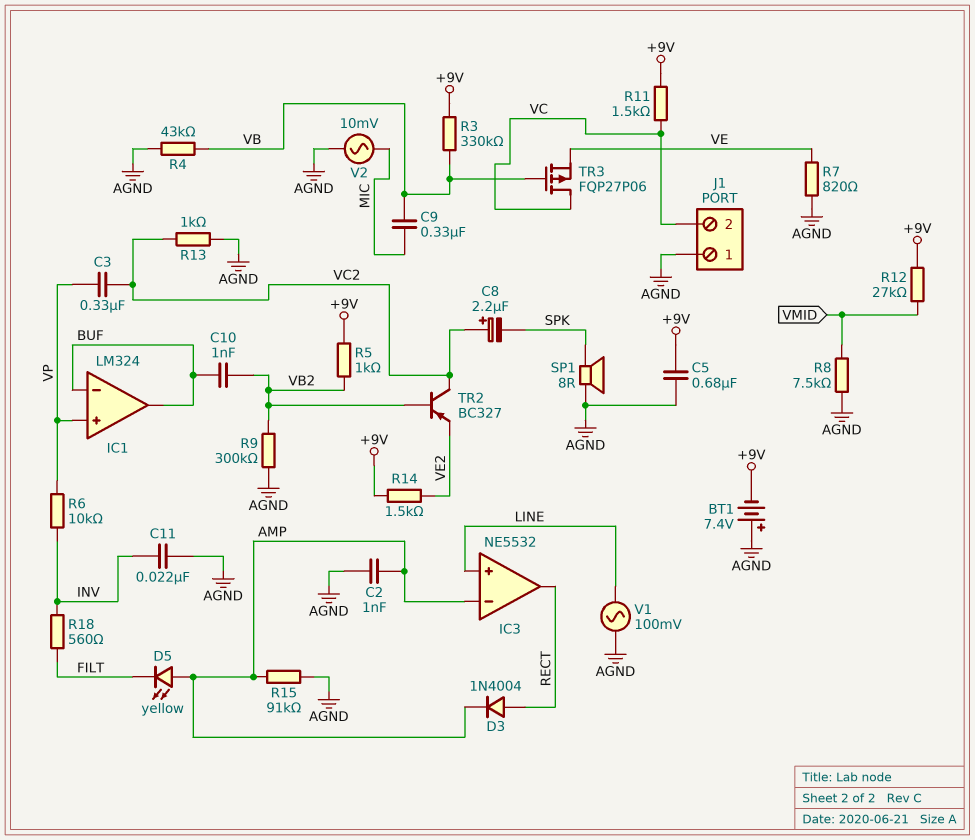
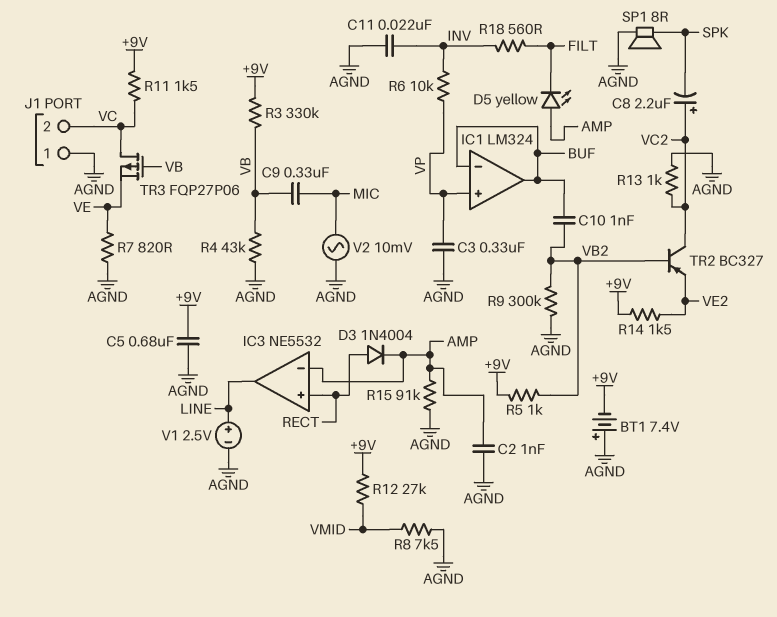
C3: 330nF (VC2, VP) -> 330nF (AGND, VP)
IC3 pin in+: LINE -> RECT
IC3 pin out: RECT -> LINE
V1: AC 100mV (AGND, LINE) -> 2.5V (plus LINE, minus AGND)

